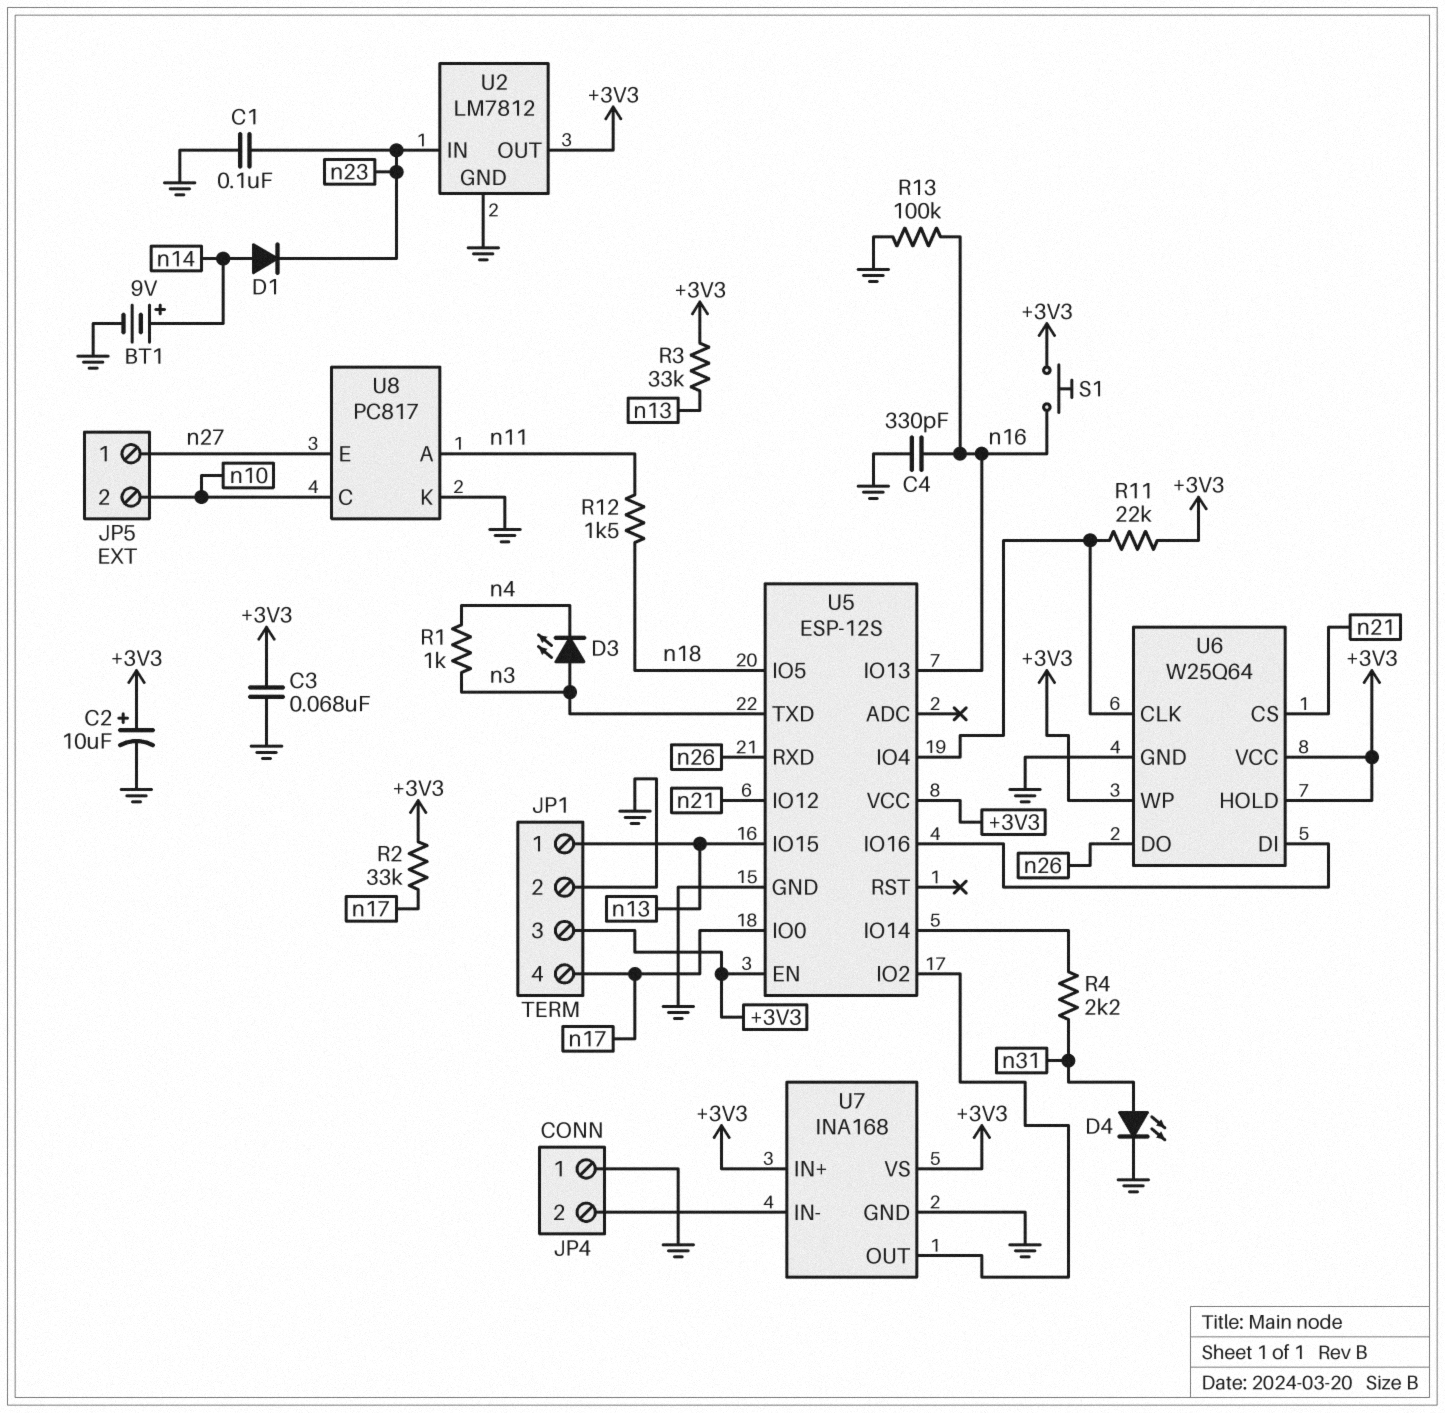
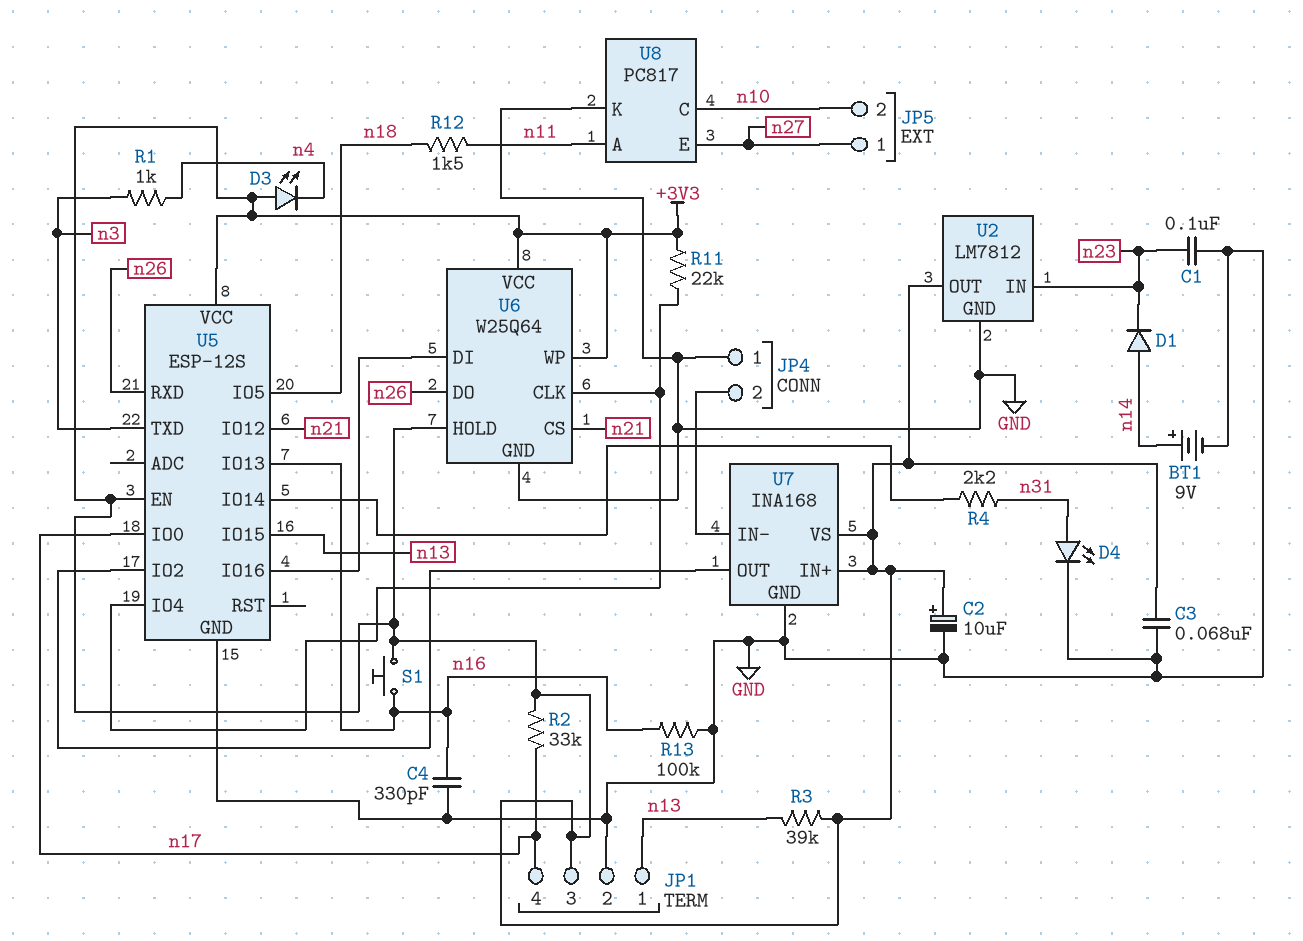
D3: LED (A n3, K n4) -> LED (A +3V3, K n4)
R3: 33k (+3V3, n13) -> 39k (+3V3, n13)

